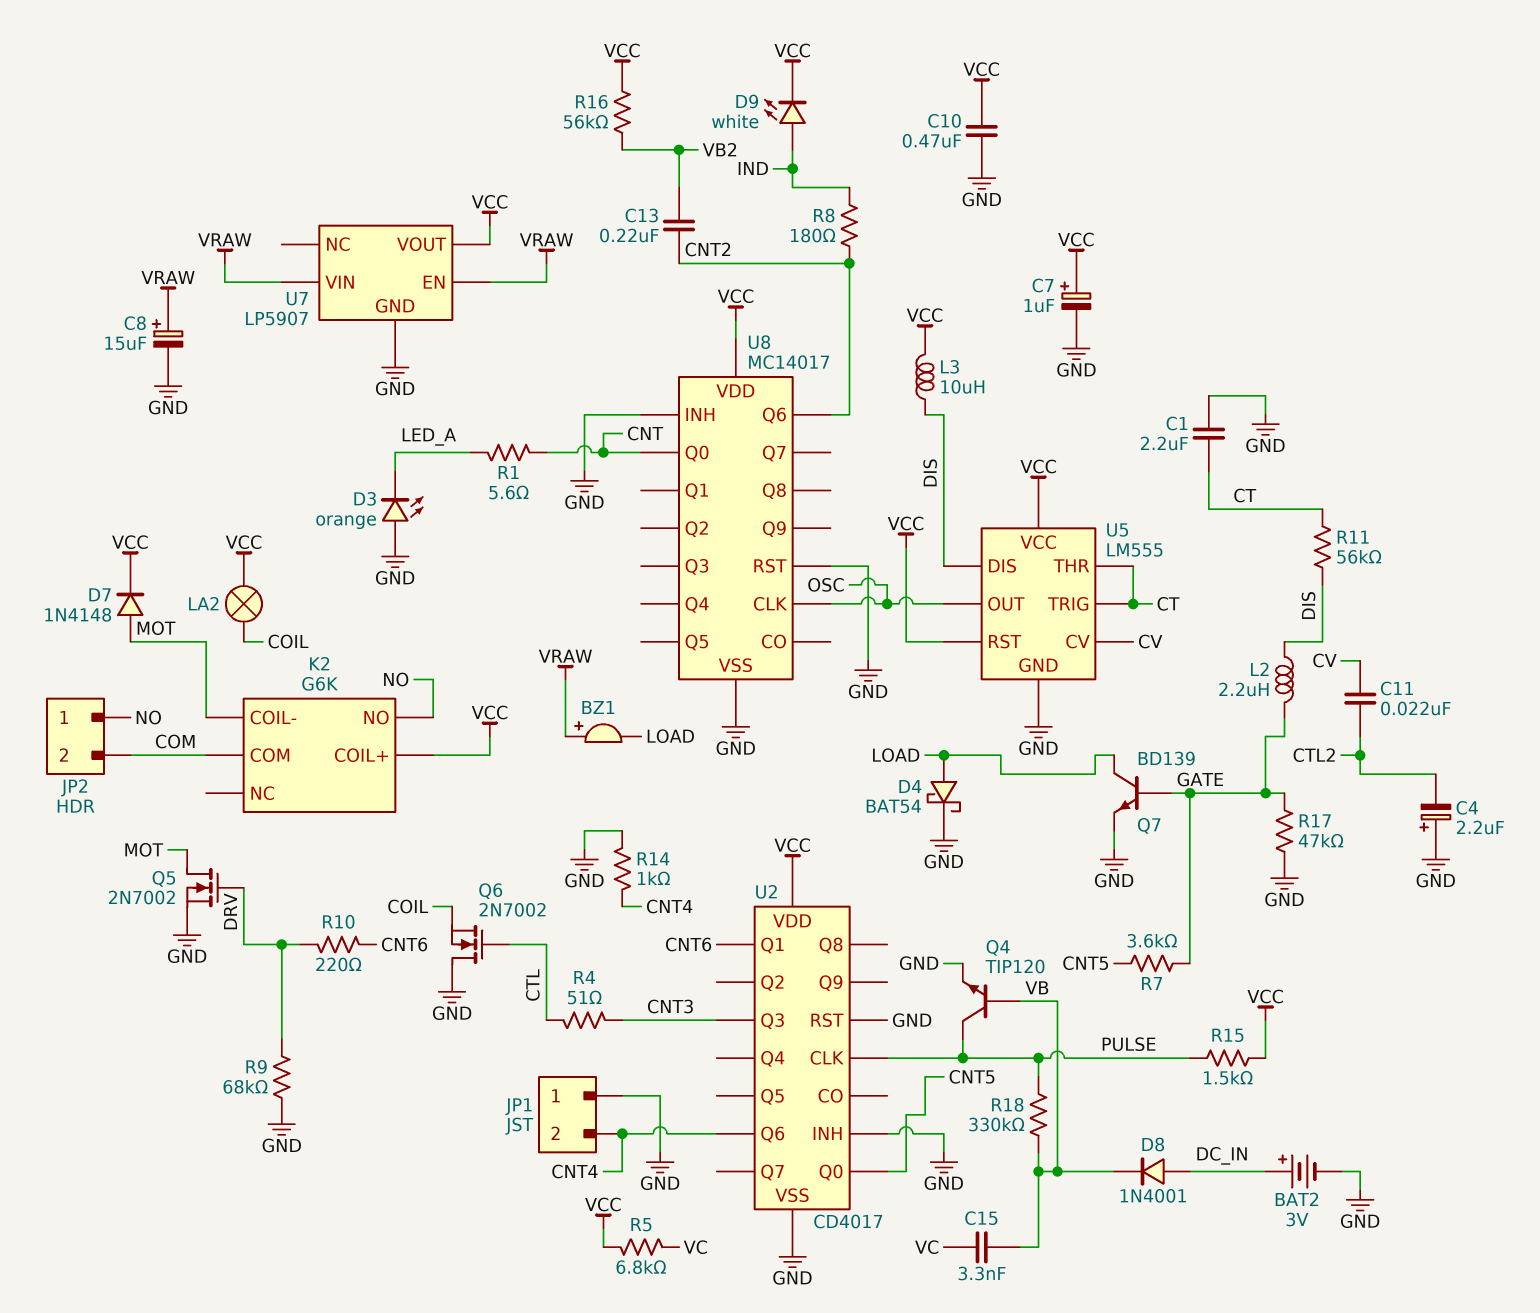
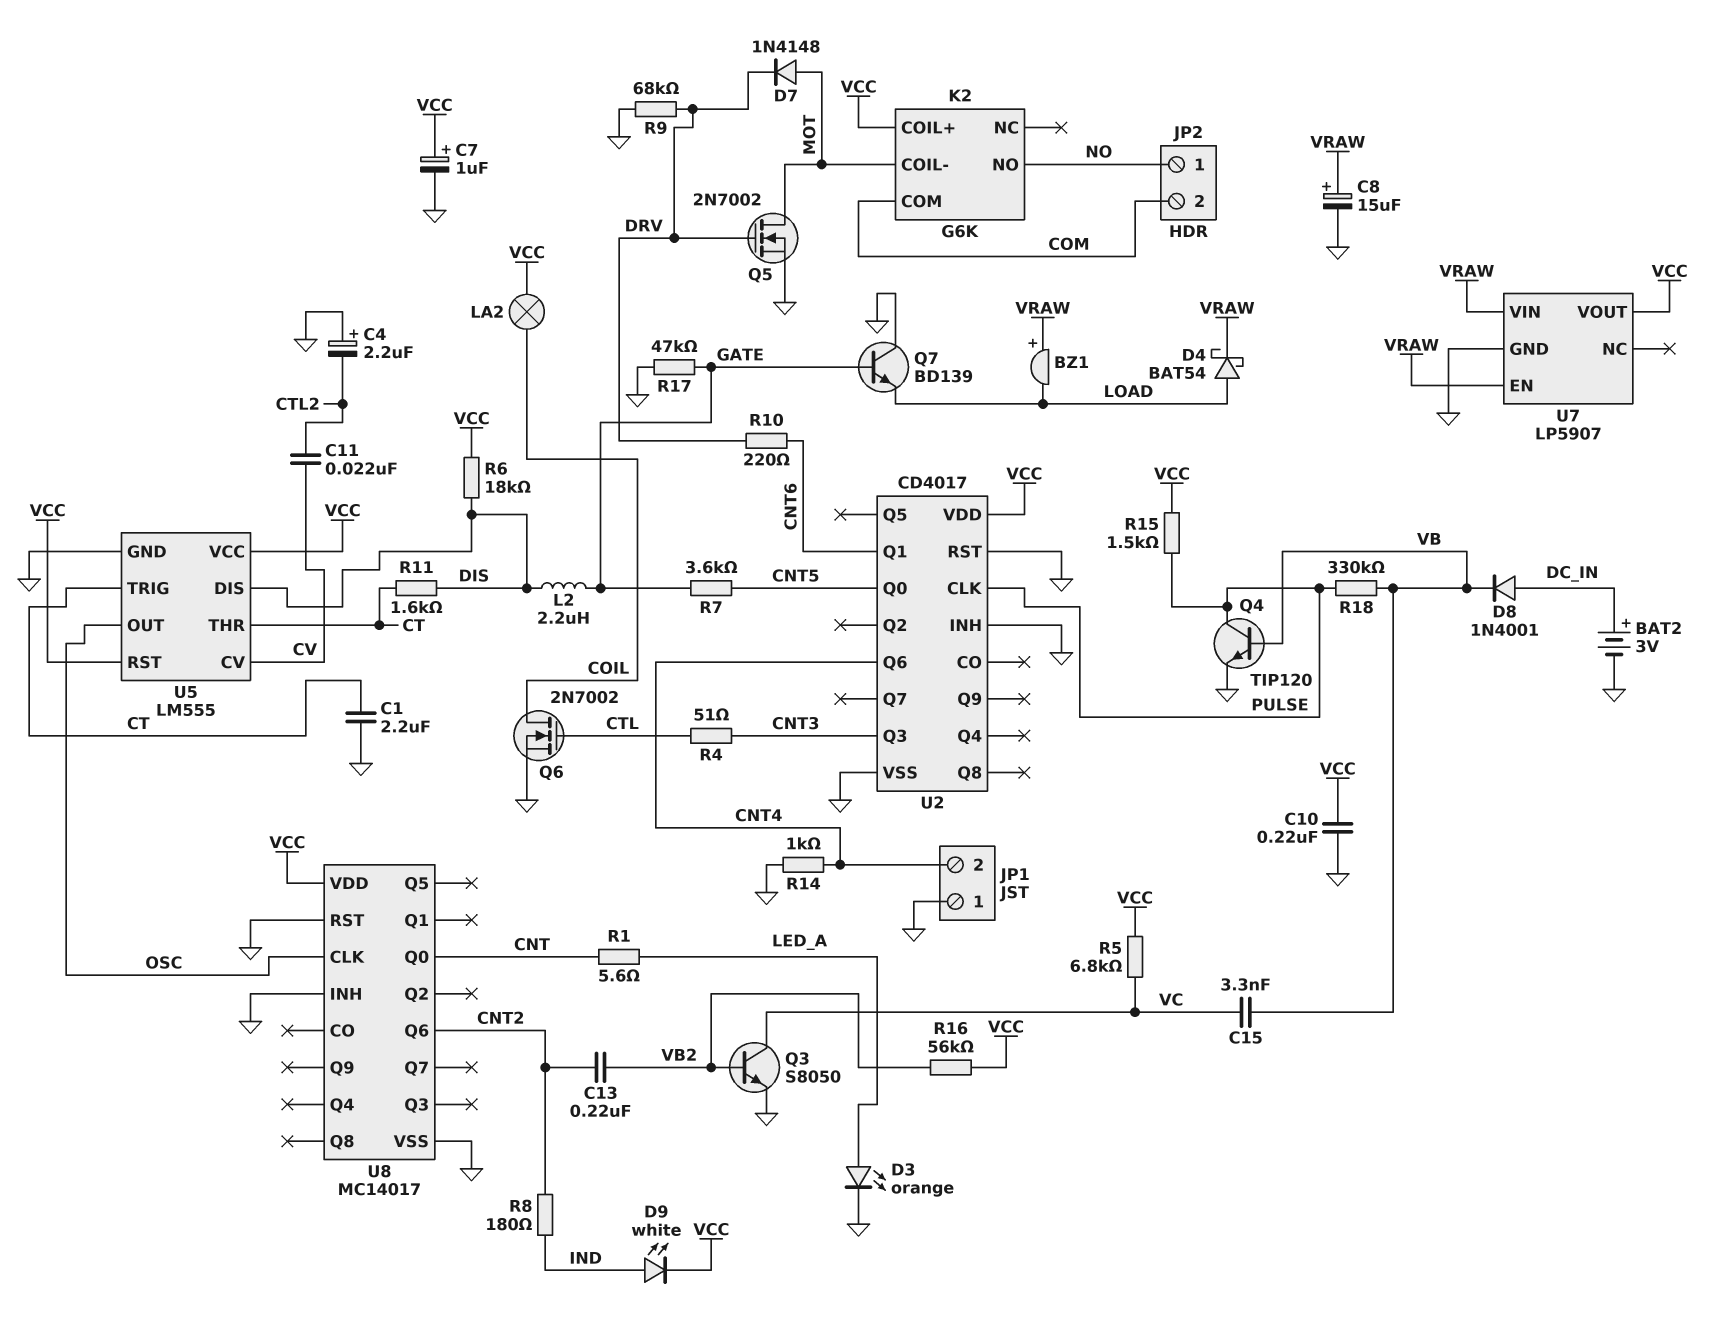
C10: 470nF (GND, VCC) -> 220nF (GND, VCC)
D3: LED orange (A GND, K LED_A) -> LED orange (A LED_A, K GND)
D4: schottky BAT54 (A LOAD, K GND) -> schottky BAT54 (A LOAD, K VRAW)
D7: diode 1N4148 (A MOT, K VCC) -> diode 1N4148 (A MOT, K DRV)
L3: 10uH (DIS, VCC) -> none
Q3: none -> NPN S8050 (B VB2, C VC, E GND)
Q6: NMOS 2N7002 (G CTL, D GND, S COIL) -> NMOS 2N7002 (G CTL, D COIL, S GND)
Q7: NPN BD139 (B GATE, C LOAD, E GND) -> NPN BD139 (B GATE, C GND, E LOAD)
R6: none -> 18k (DIS, VCC)
R11: 56k (CT, DIS) -> 1.6k (CT, DIS)

